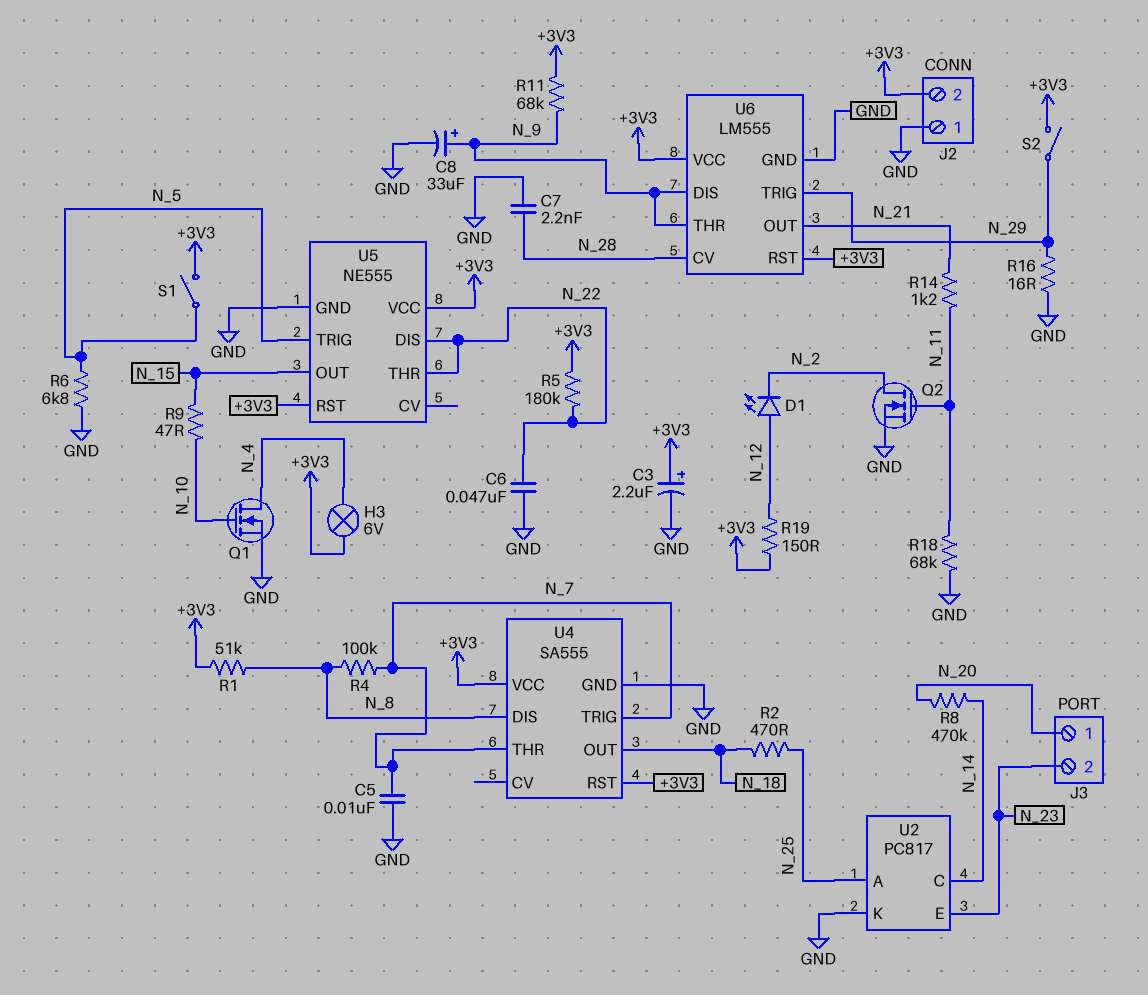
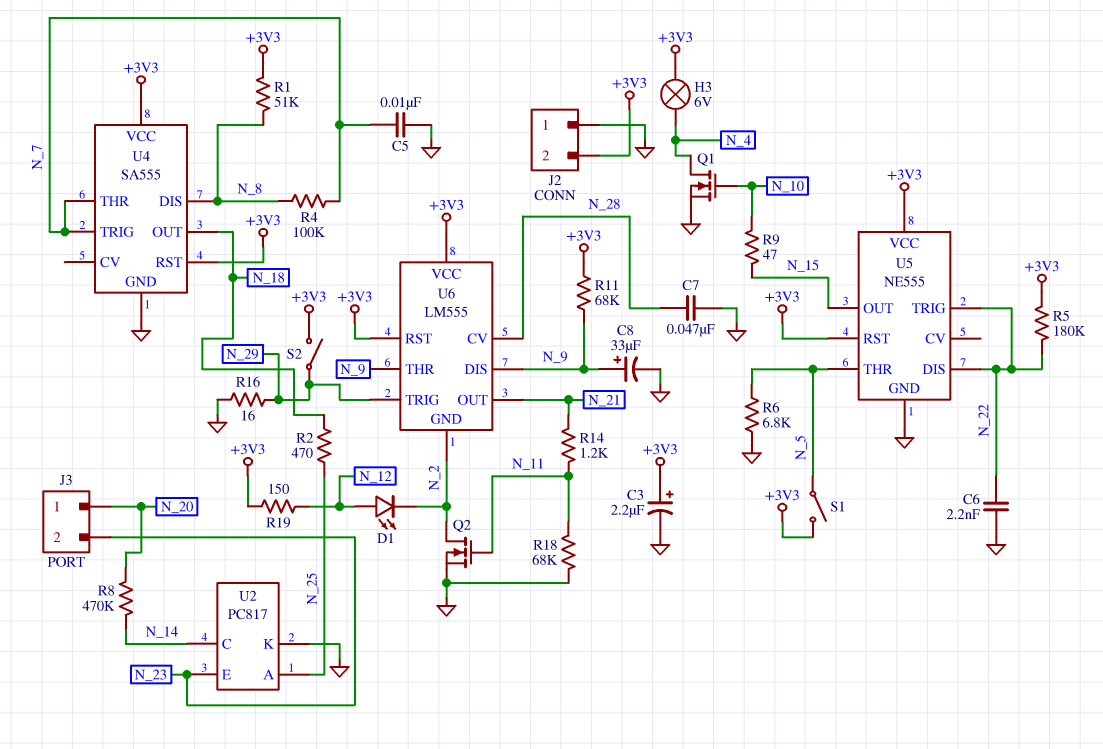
C6: 47nF (GND, N_22) -> 2.2nF (GND, N_22)
C7: 2.2nF (GND, N_28) -> 47nF (GND, N_28)
U5 pin THR: N_22 -> N_5
U5 pin TRIG: N_5 -> N_22
U6 pin GND: GND -> N_2

